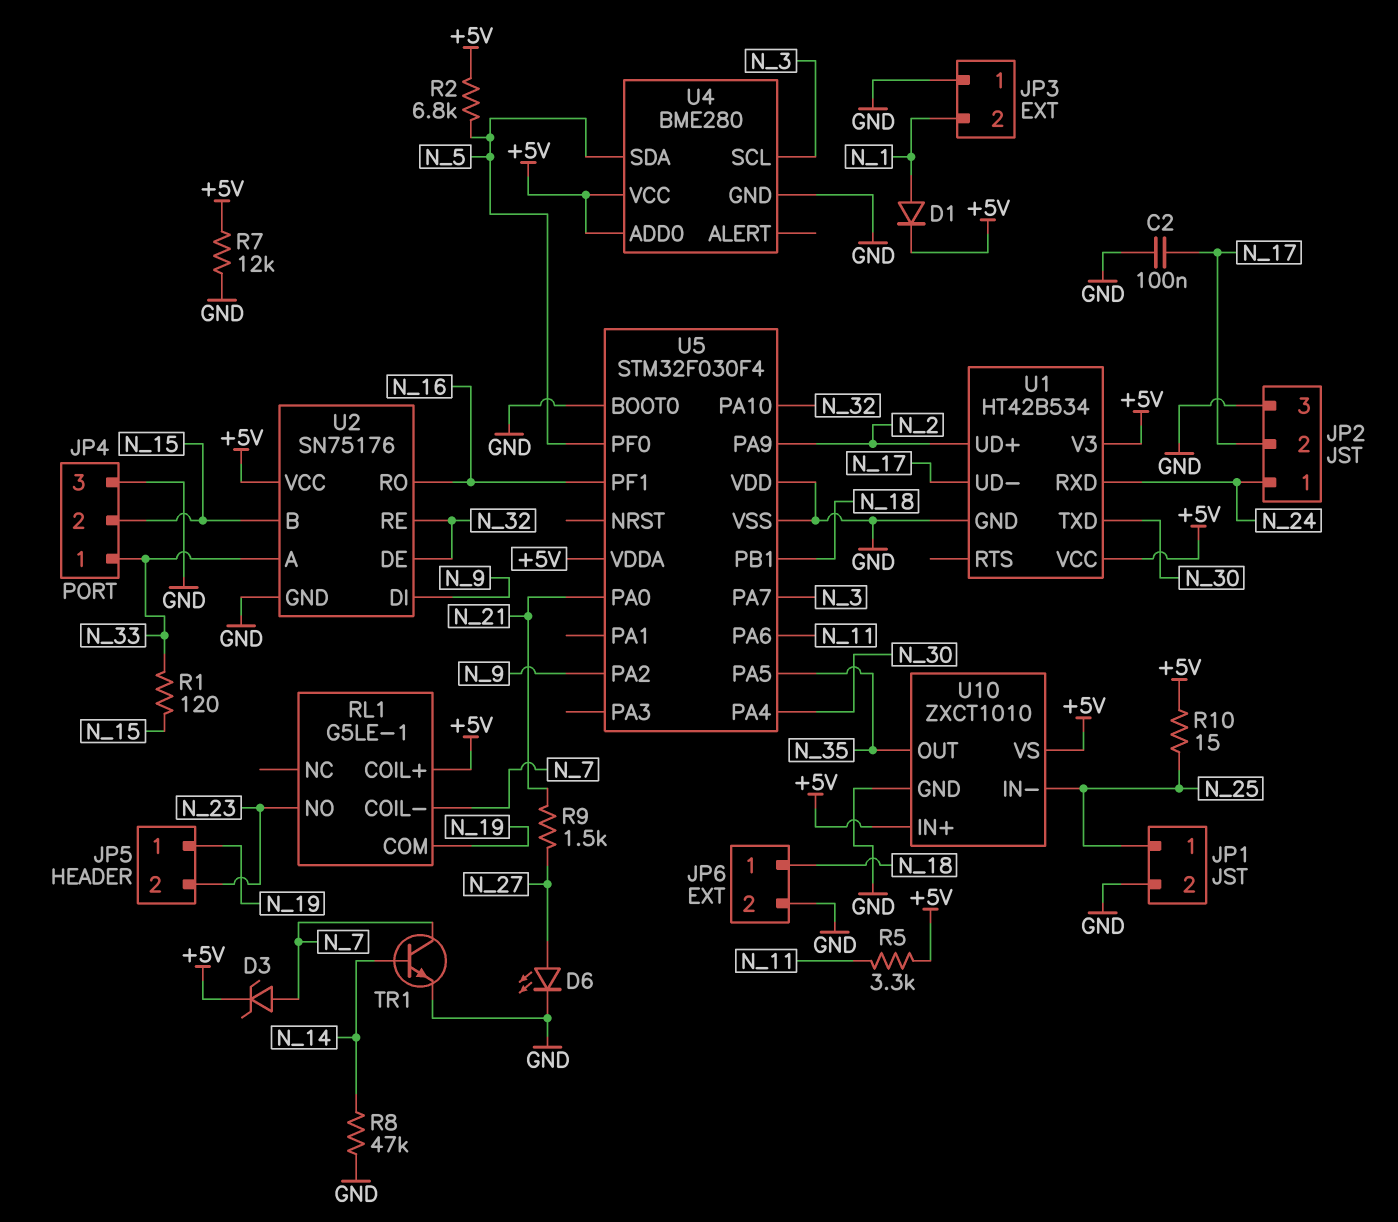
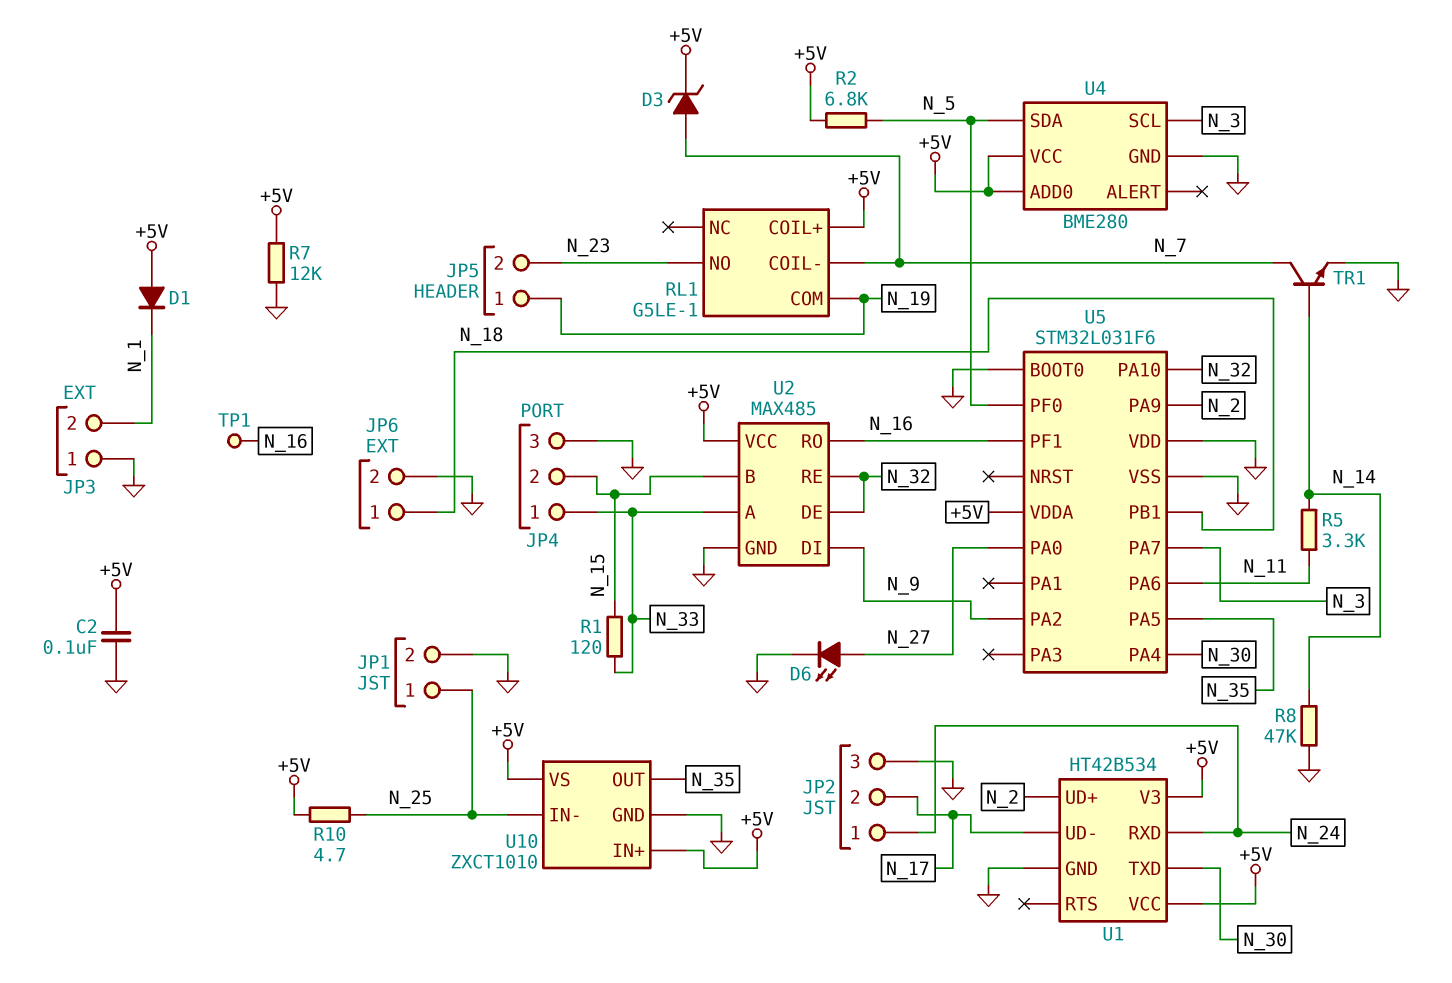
C2: 100nF (GND, N_17) -> 100nF (+5V, GND)
D1: diode (A N_1, K +5V) -> diode (A +5V, K N_1)
R5: 3.3k (+5V, N_11) -> 3.3k (N_11, N_14)
R9: 1.5k (N_21, N_27) -> none
R10: 15 (+5V, N_25) -> 4.7 (+5V, N_25)
TP1: none -> test point (N_16)
U2: SN75176 -> MAX485
U5: STM32F030F4 -> STM32L031F6
U5 pin PA0: N_21 -> N_27

